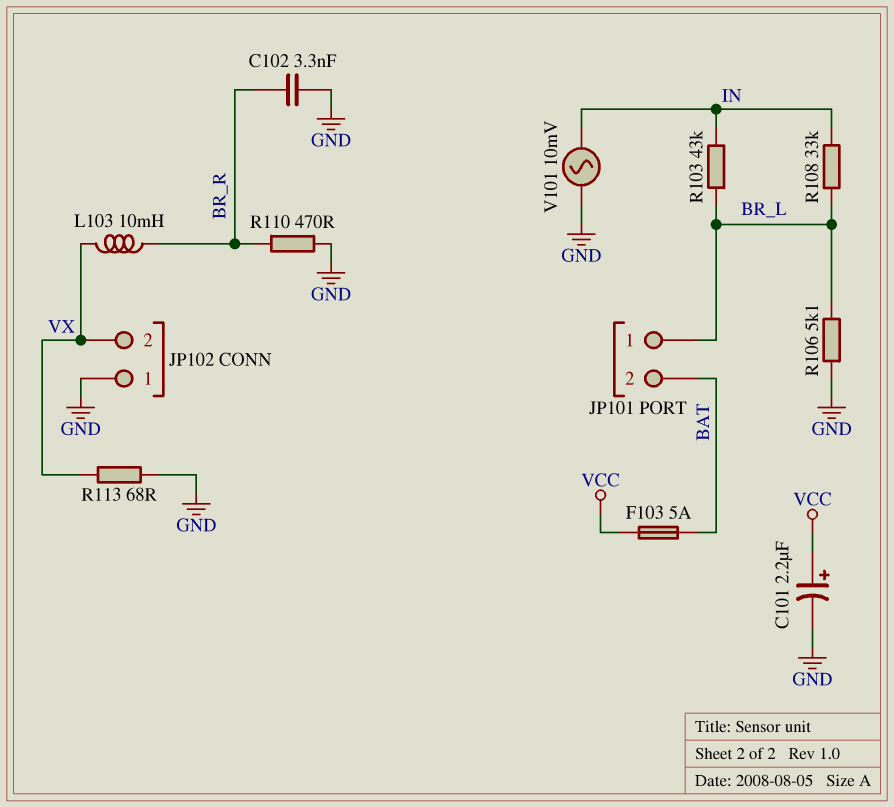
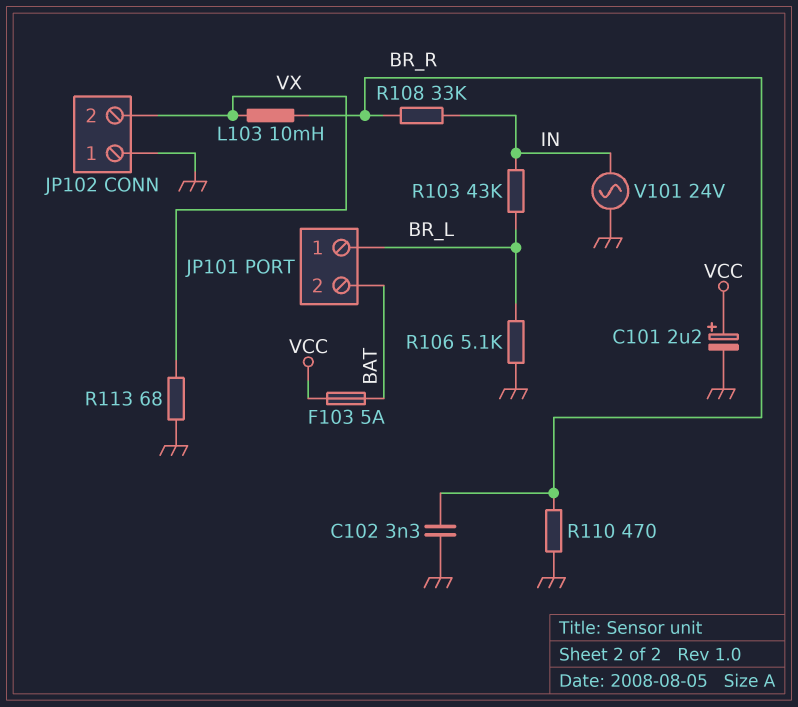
R108: 33k (BR_L, IN) -> 33k (BR_R, IN)
V101: AC 10mV (GND, IN) -> AC 24V (GND, IN)

